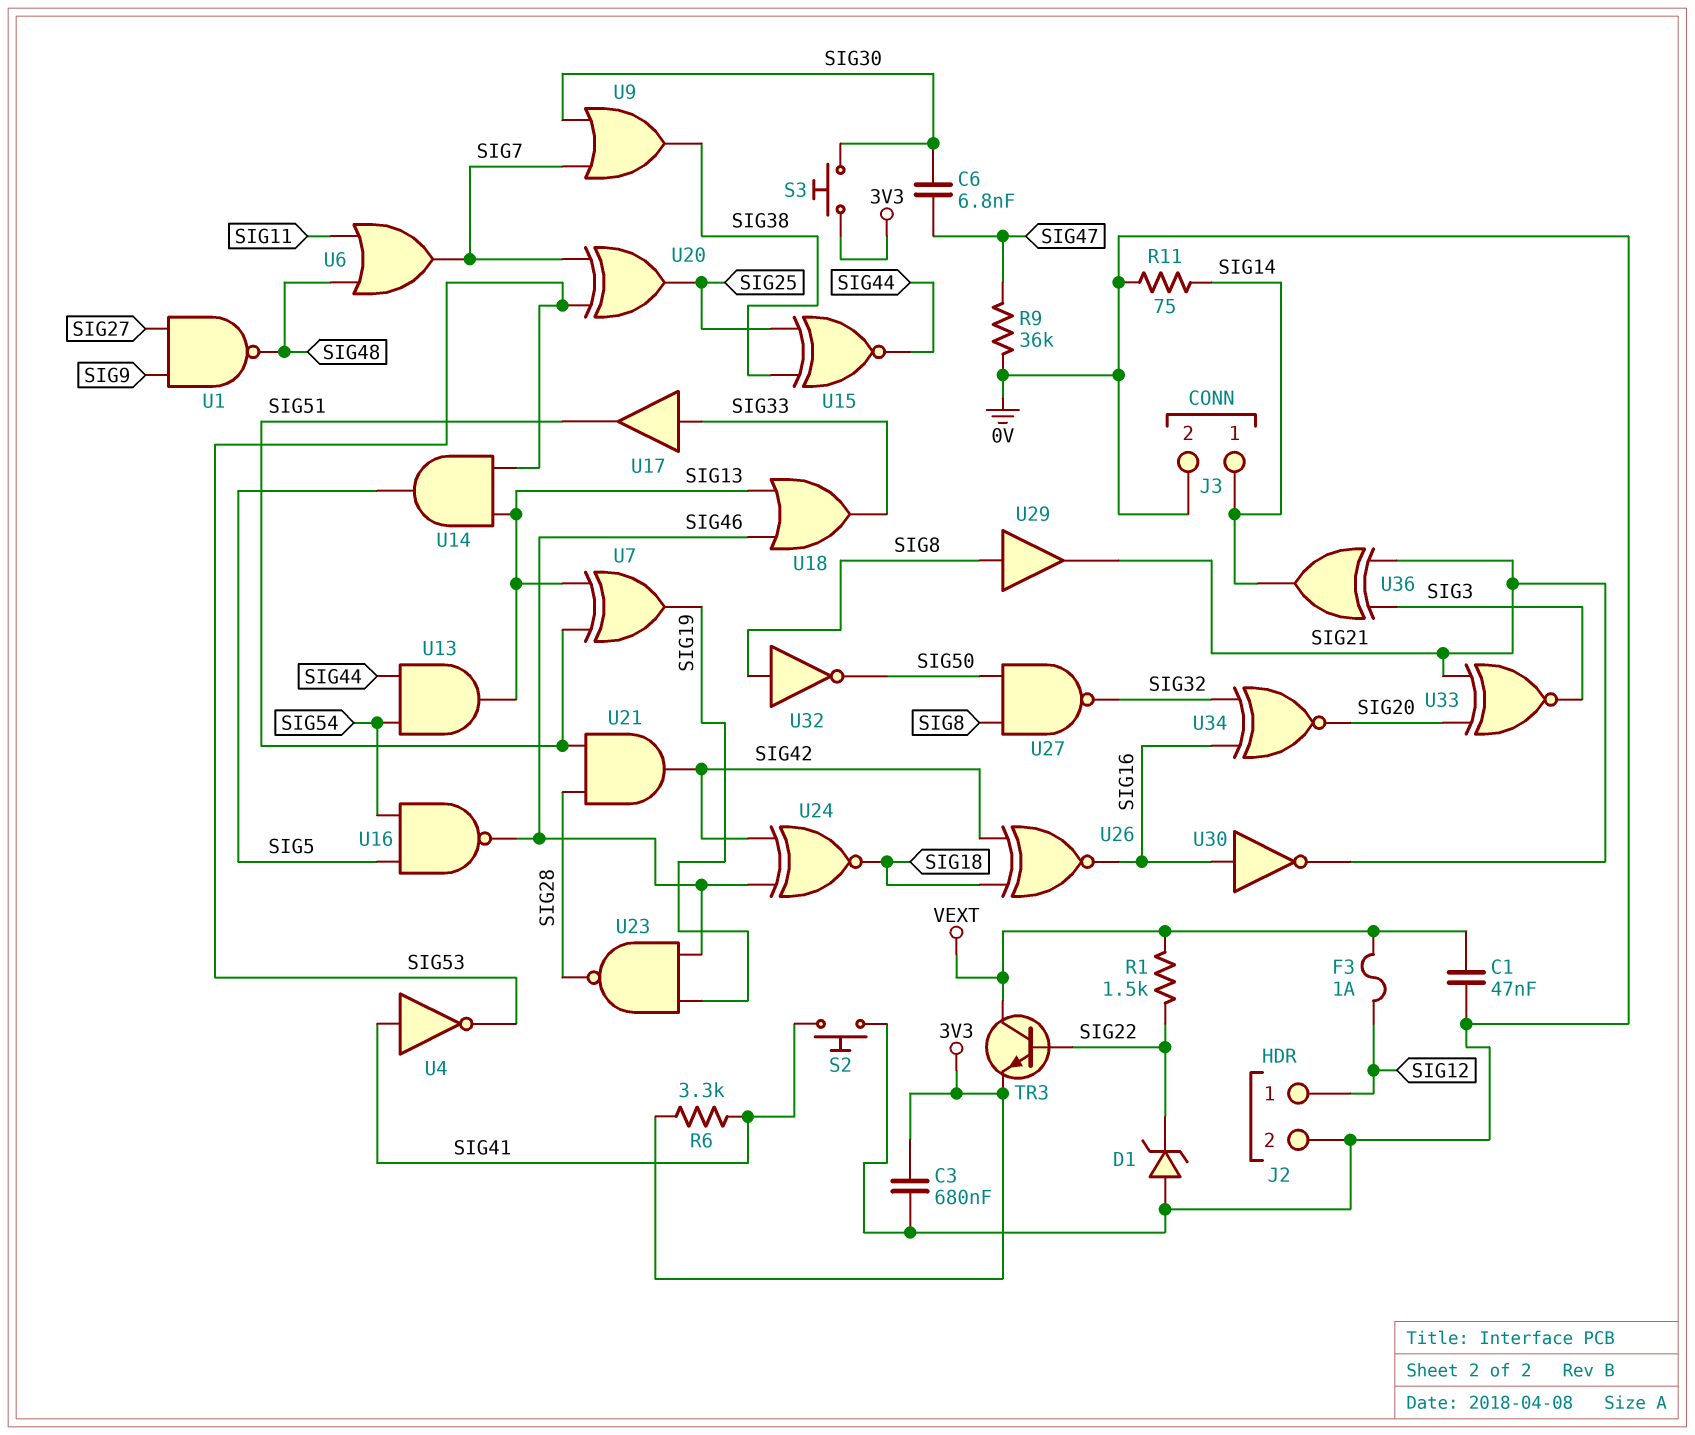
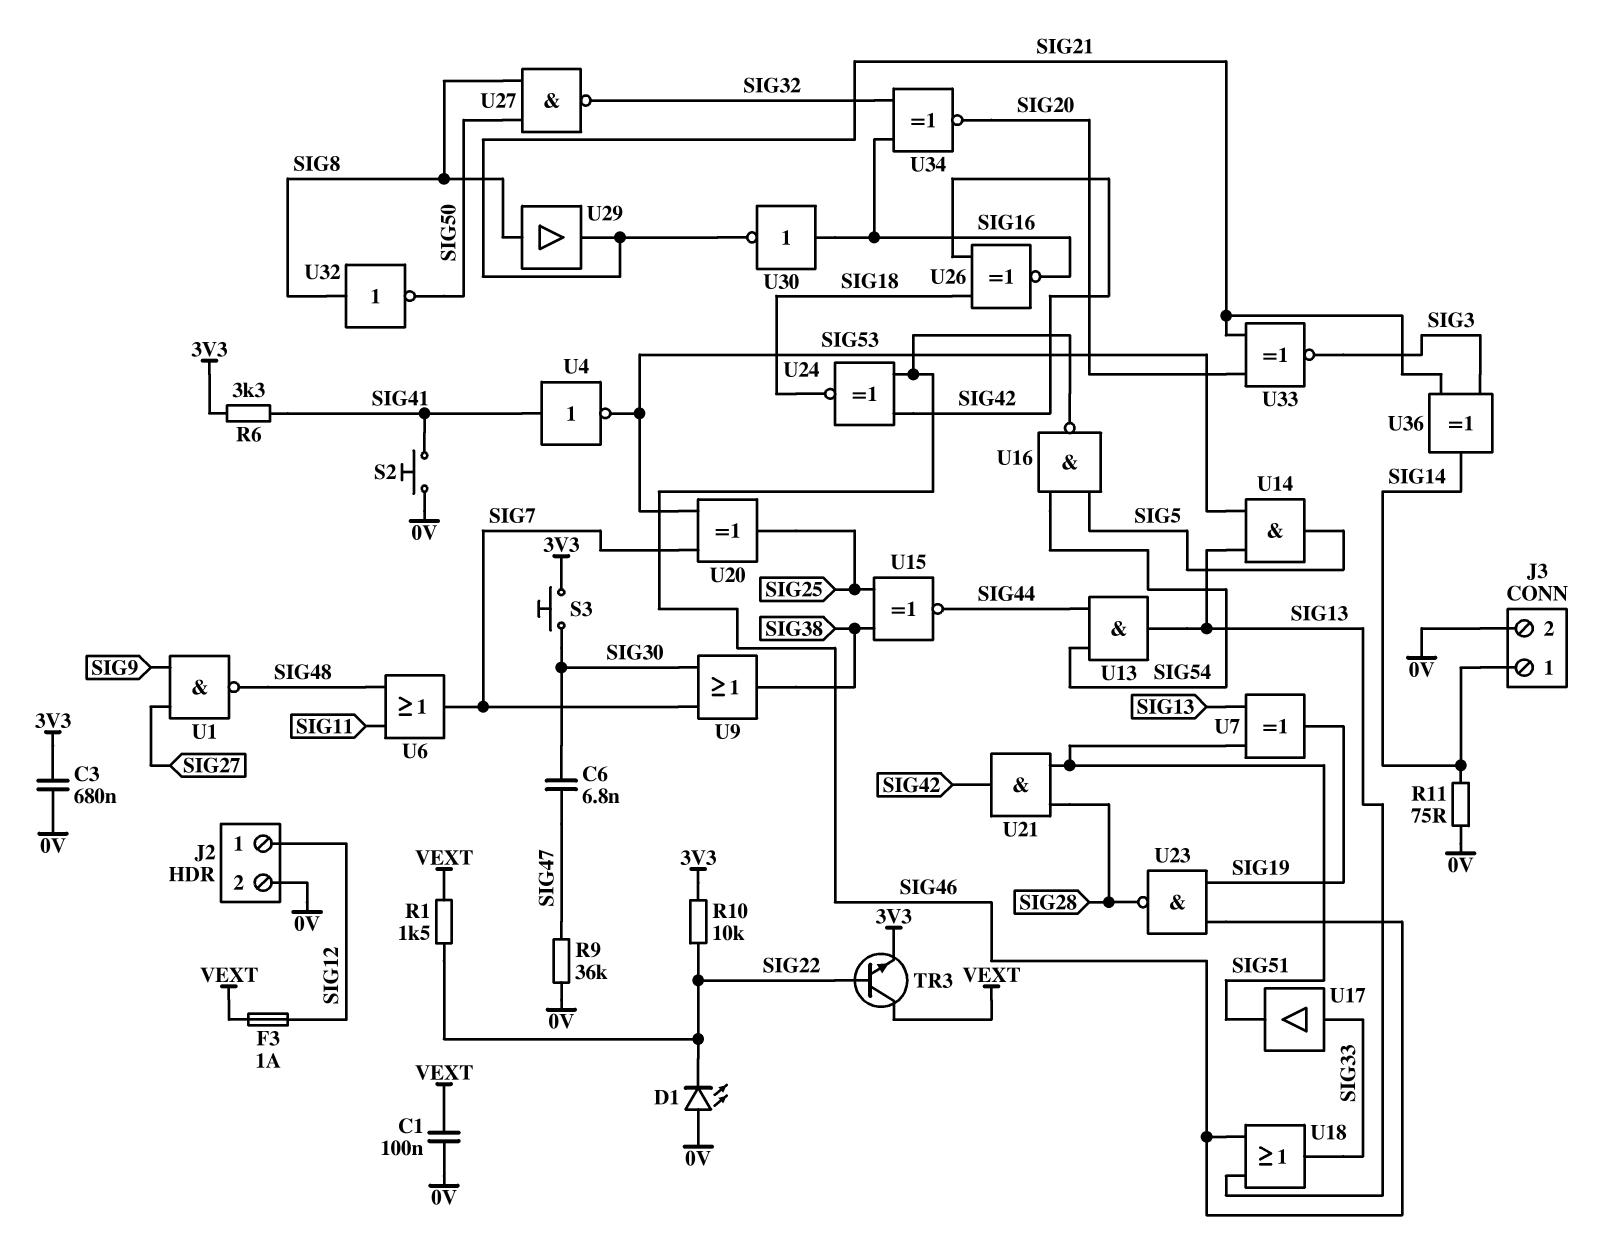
C1: 47nF (0V, VEXT) -> 100nF (0V, VEXT)
D1: zener (A 0V, K SIG22) -> LED (A 0V, K SIG22)
R10: none -> 10k (3V3, SIG22)

